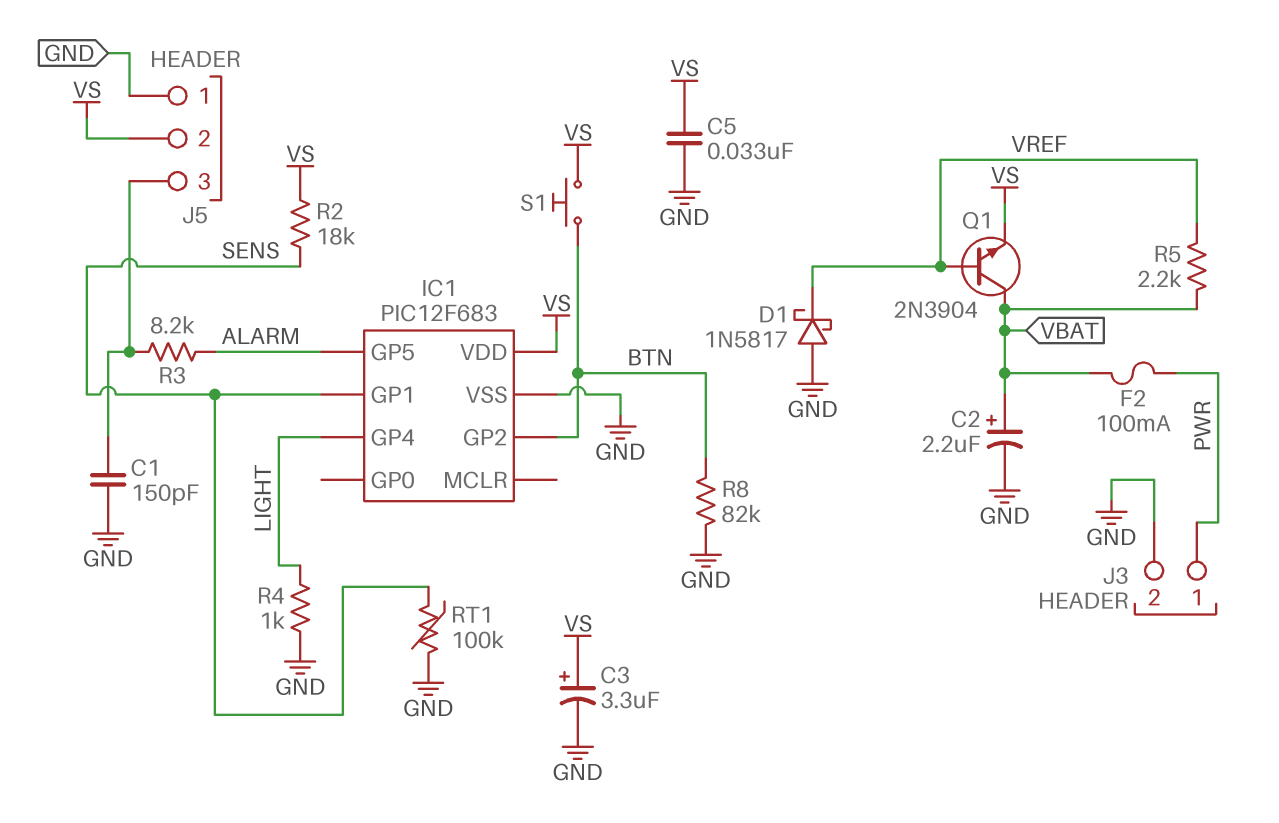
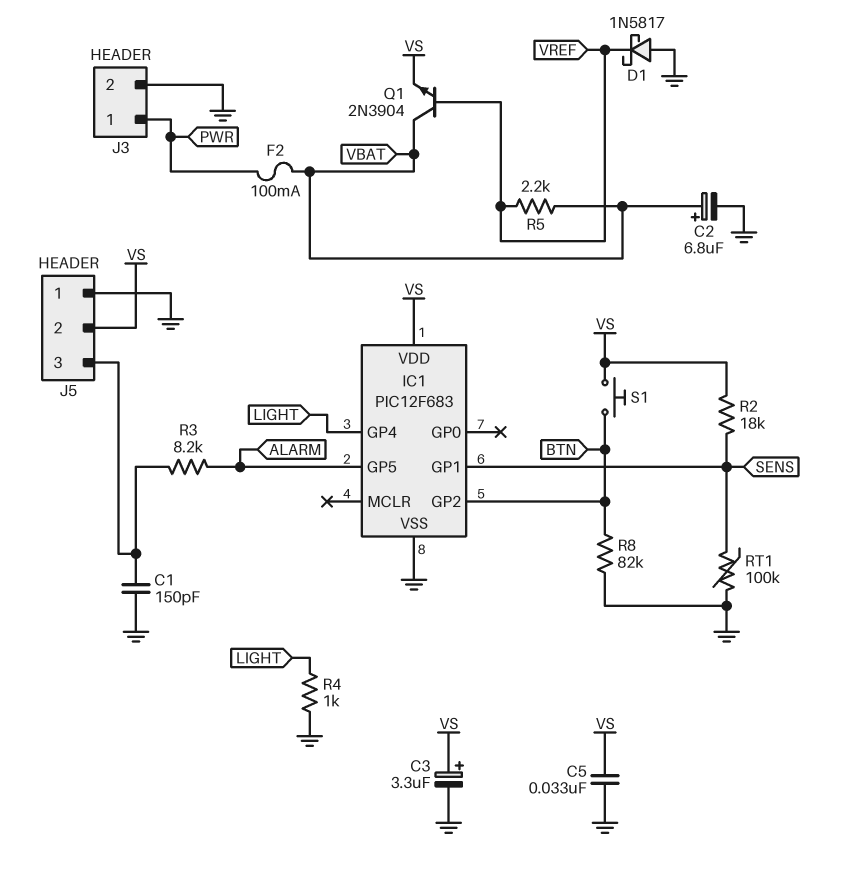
C2: 2.2uF (plus VBAT, minus GND) -> 6.8uF (plus VBAT, minus GND)

